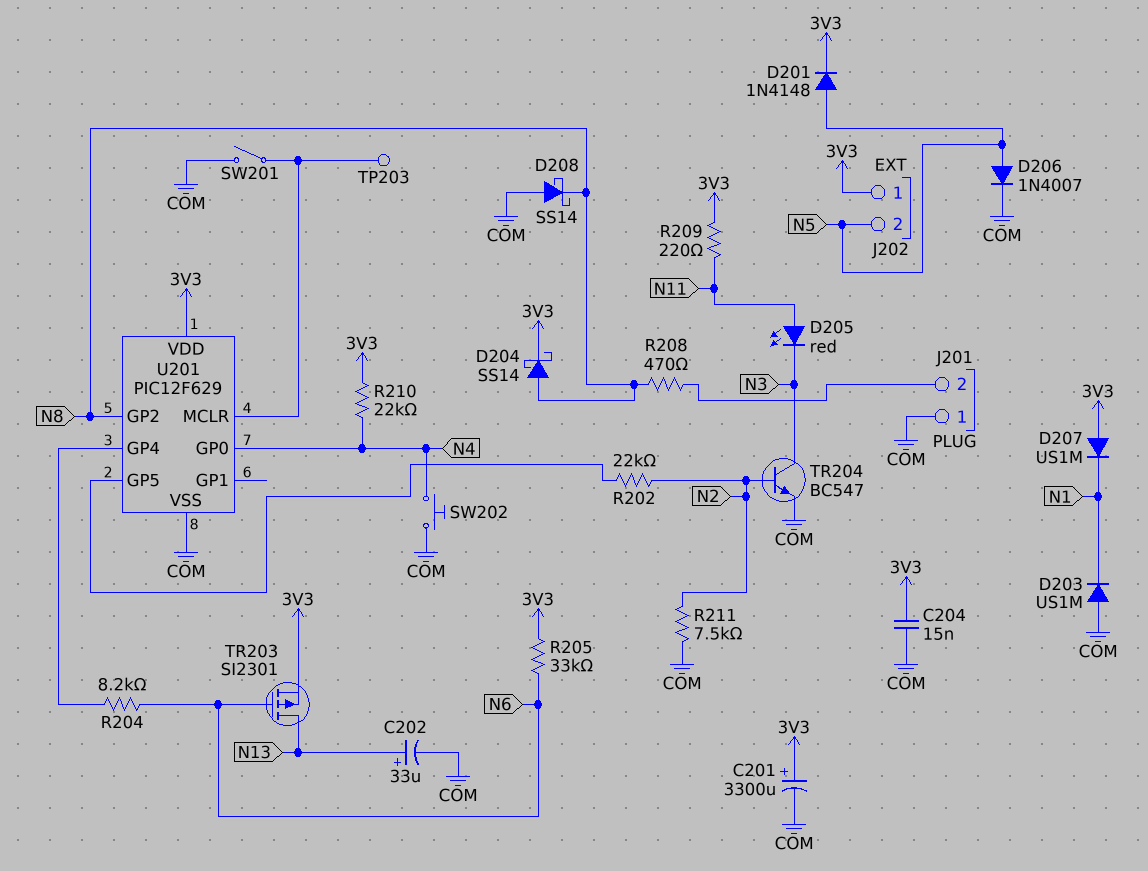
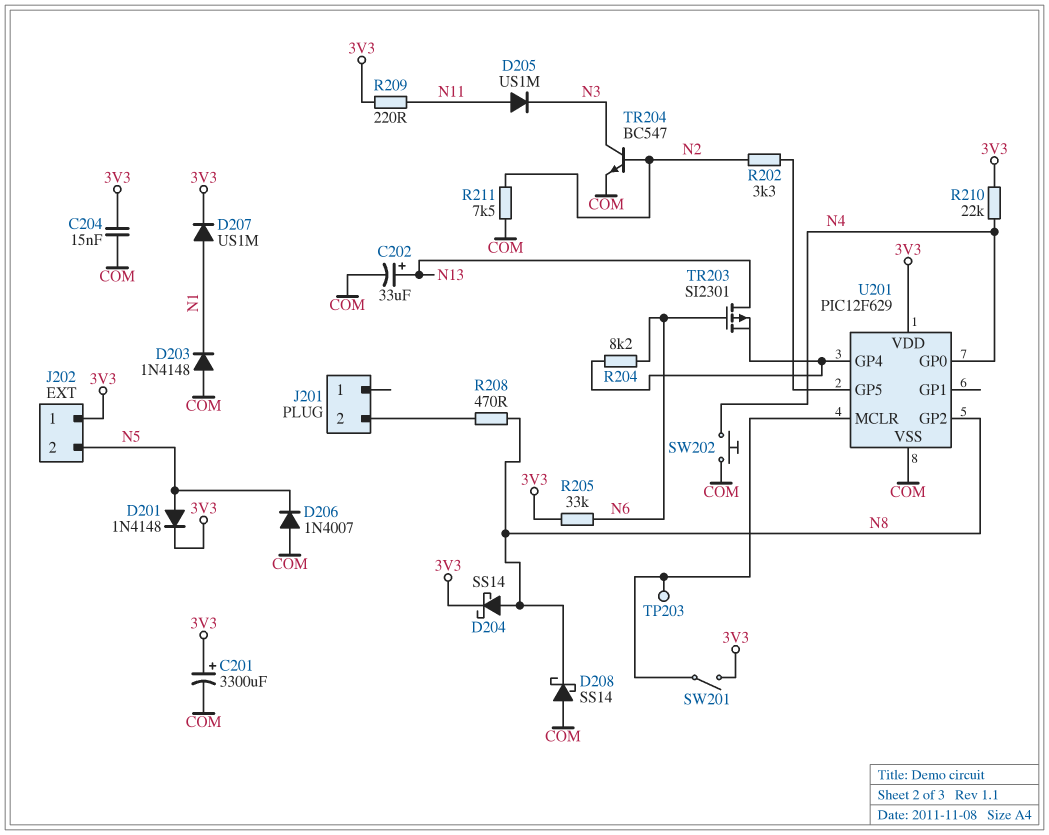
D203: diode US1M (A COM, K N1) -> diode 1N4148 (A COM, K N1)
D205: LED red (A N11, K N3) -> diode US1M (A N11, K N3)
D206: diode 1N4007 (A N5, K COM) -> diode 1N4007 (A COM, K N5)
D207: diode US1M (A 3V3, K N1) -> diode US1M (A N1, K 3V3)
J201 pin 1: COM -> none
R202: 22k (N2, U201/GP5) -> 3.3k (N2, U201/GP5)
SW201: switch (COM, U201/MCLR) -> switch (3V3, U201/MCLR)
TR203: PMOS SI2301 (G N6, D N13, S 3V3) -> PMOS SI2301 (G N6, D N13, S U201/GP4)

